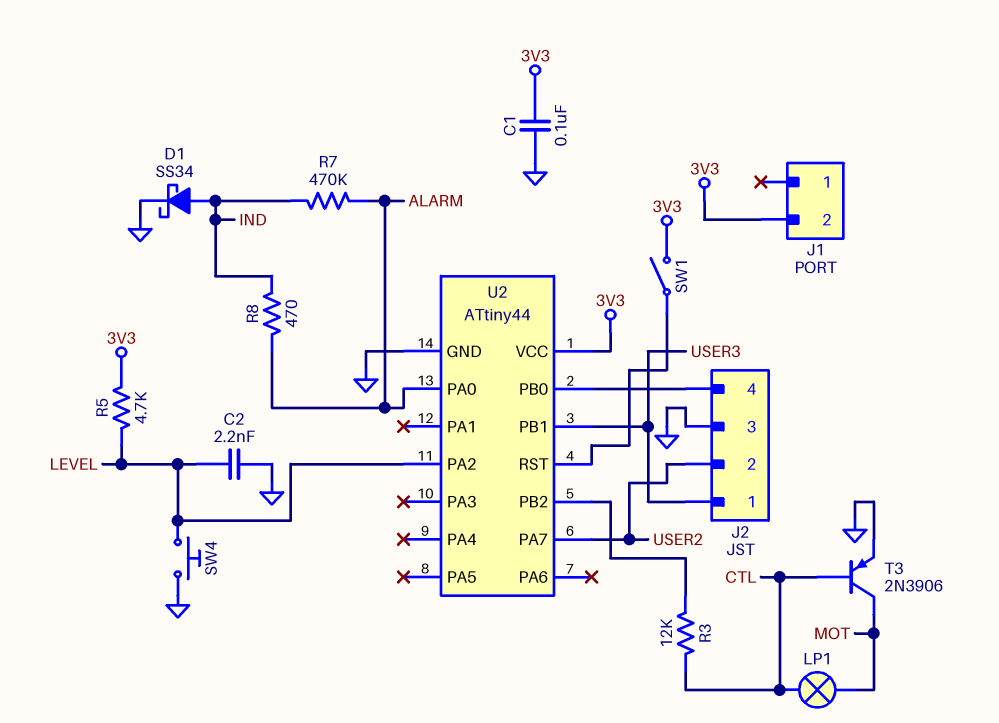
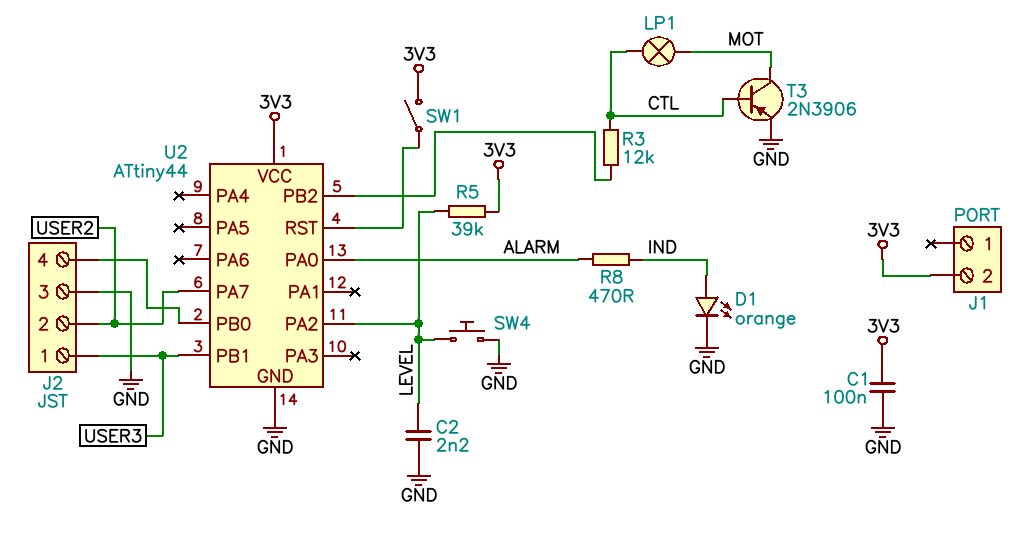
D1: schottky SS34 (A IND, K GND) -> LED orange (A IND, K GND)
R5: 4.7k (3V3, LEVEL) -> 39k (3V3, LEVEL)
R7: 470k (ALARM, IND) -> none

